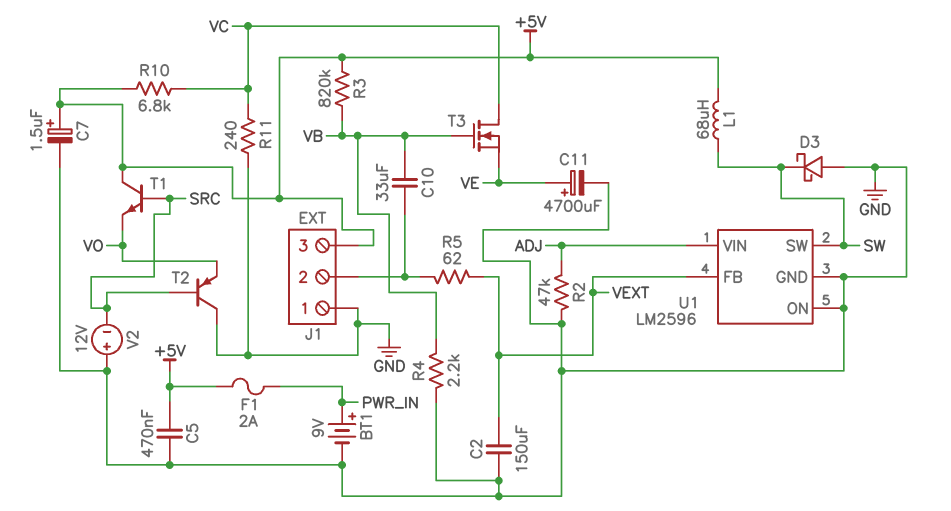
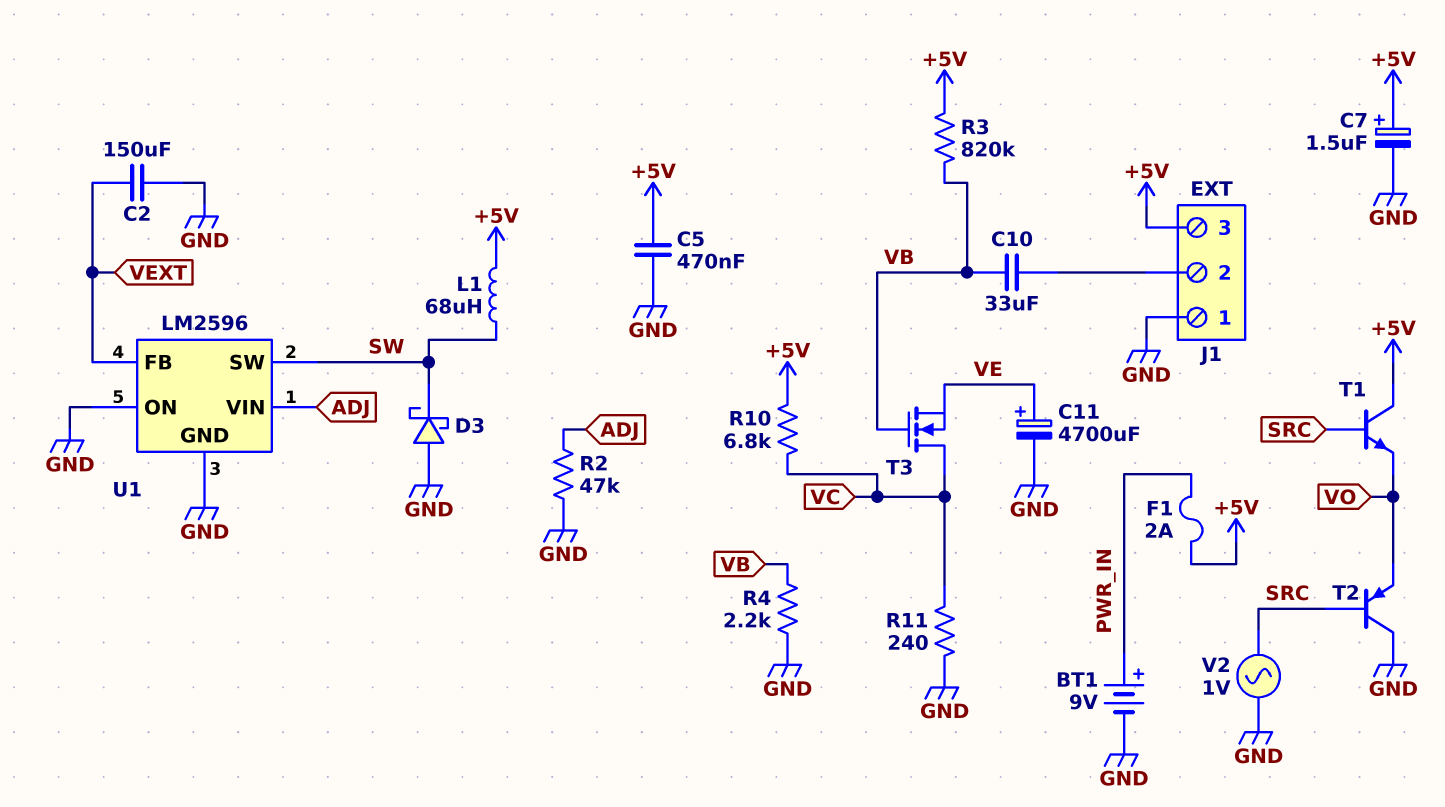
R5: 62 (J1/2, VEXT) -> none
V2: 12V (plus GND, minus SRC) -> AC 1V (GND, SRC)

